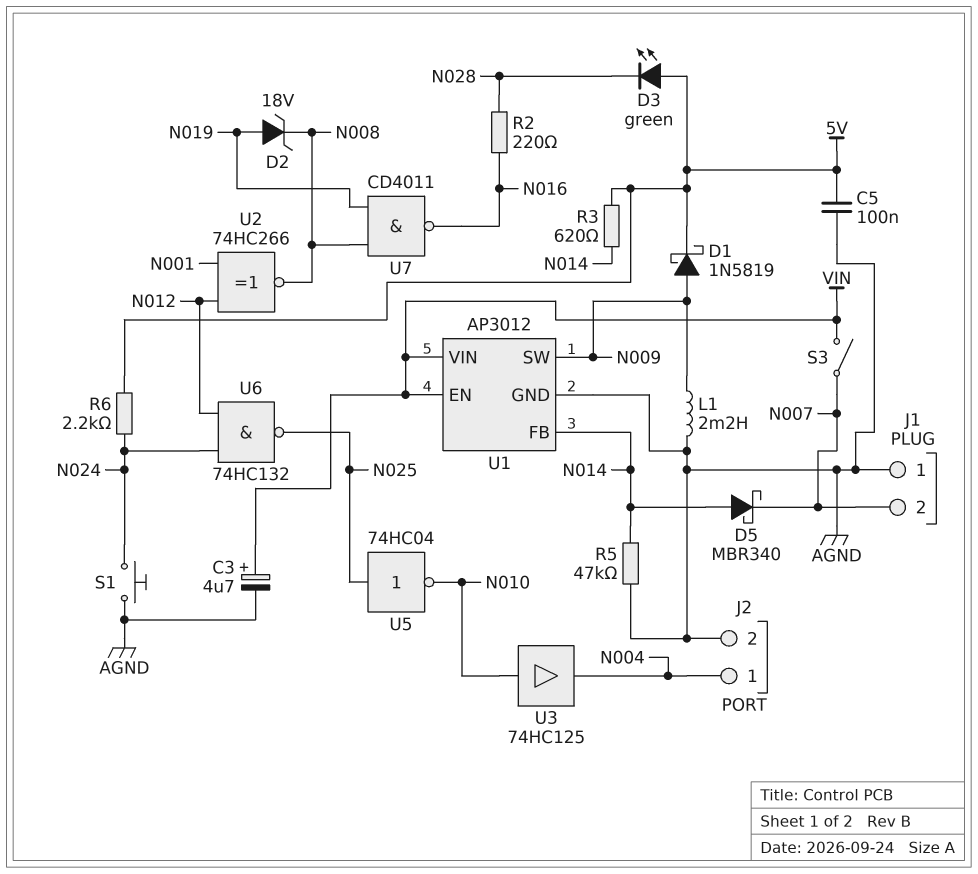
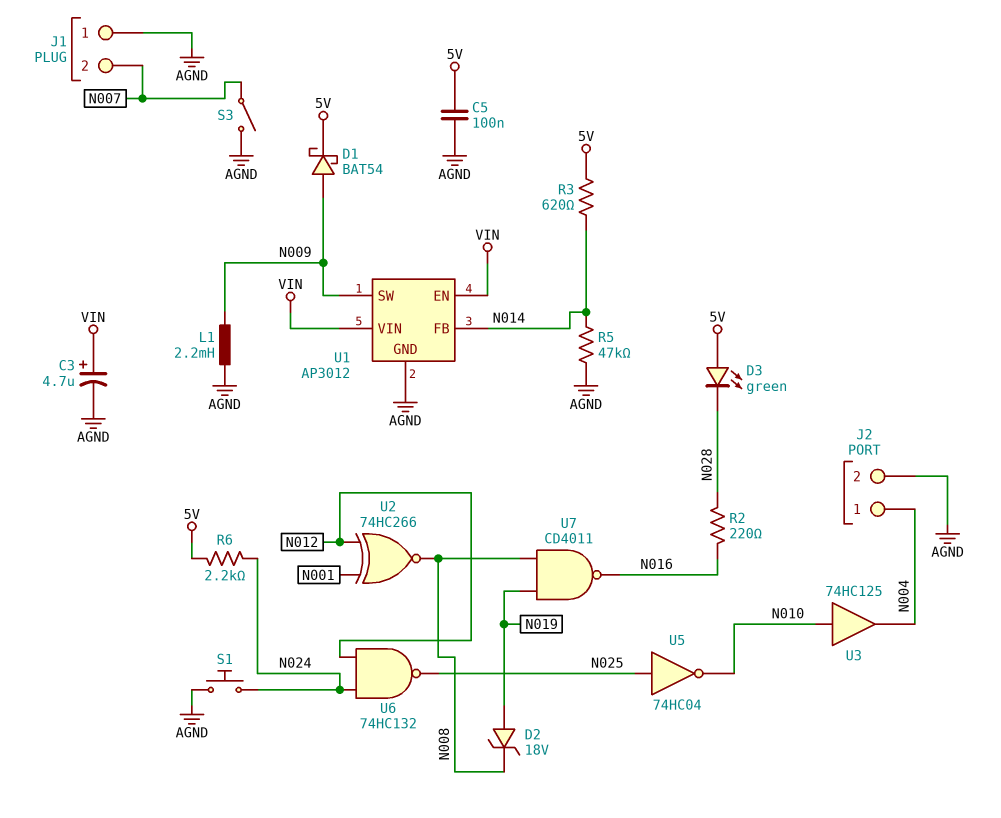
D1: schottky 1N5819 (A N009, K 5V) -> schottky BAT54 (A N009, K 5V)
D5: schottky MBR340 (A N014, K N007) -> none
S3: switch (N007, VIN) -> switch (AGND, N007)

